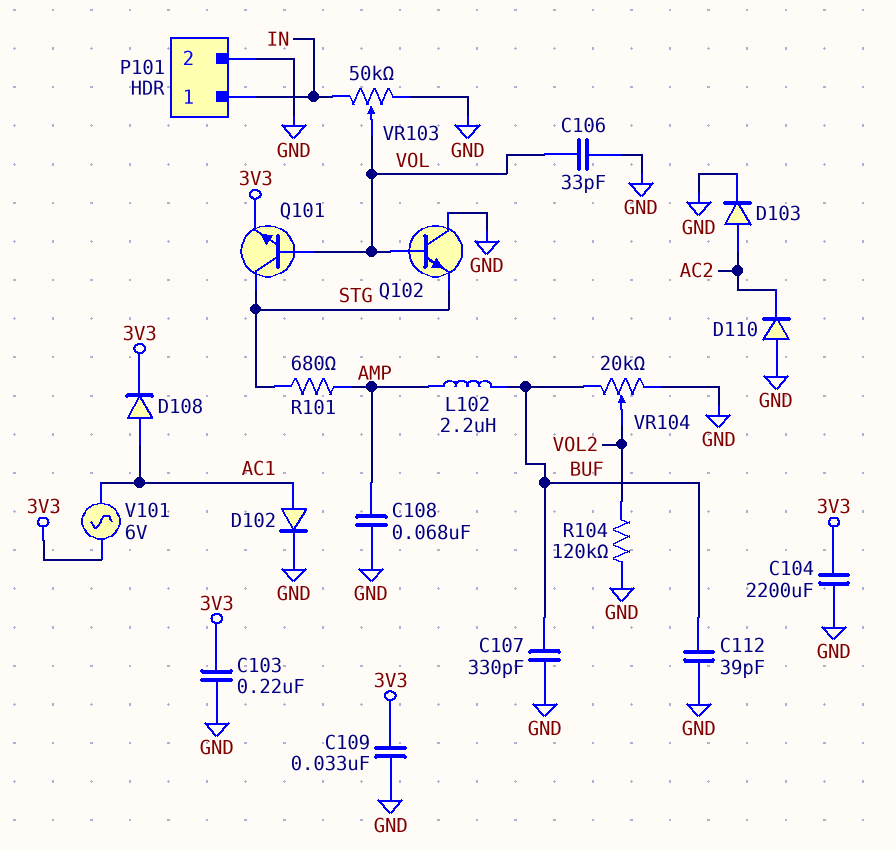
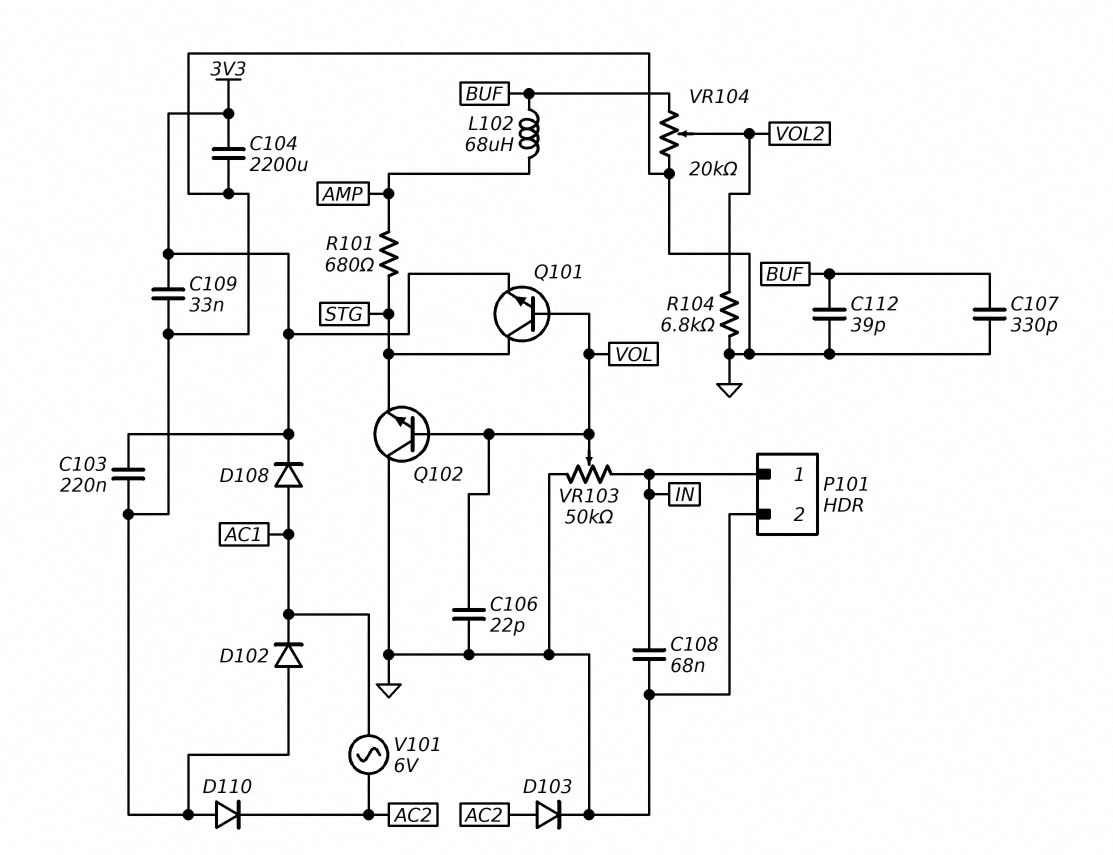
C106: 33pF (GND, VOL) -> 22pF (GND, VOL)
C108: 68nF (AMP, GND) -> 68nF (GND, IN)
D102: diode (A AC1, K GND) -> diode (A GND, K AC1)
L102: 2.2uH (AMP, BUF) -> 68uH (AMP, BUF)
R104: 120k (GND, VOL2) -> 6.8k (GND, VOL2)
V101: AC 6V (3V3, AC1) -> AC 6V (AC1, AC2)

